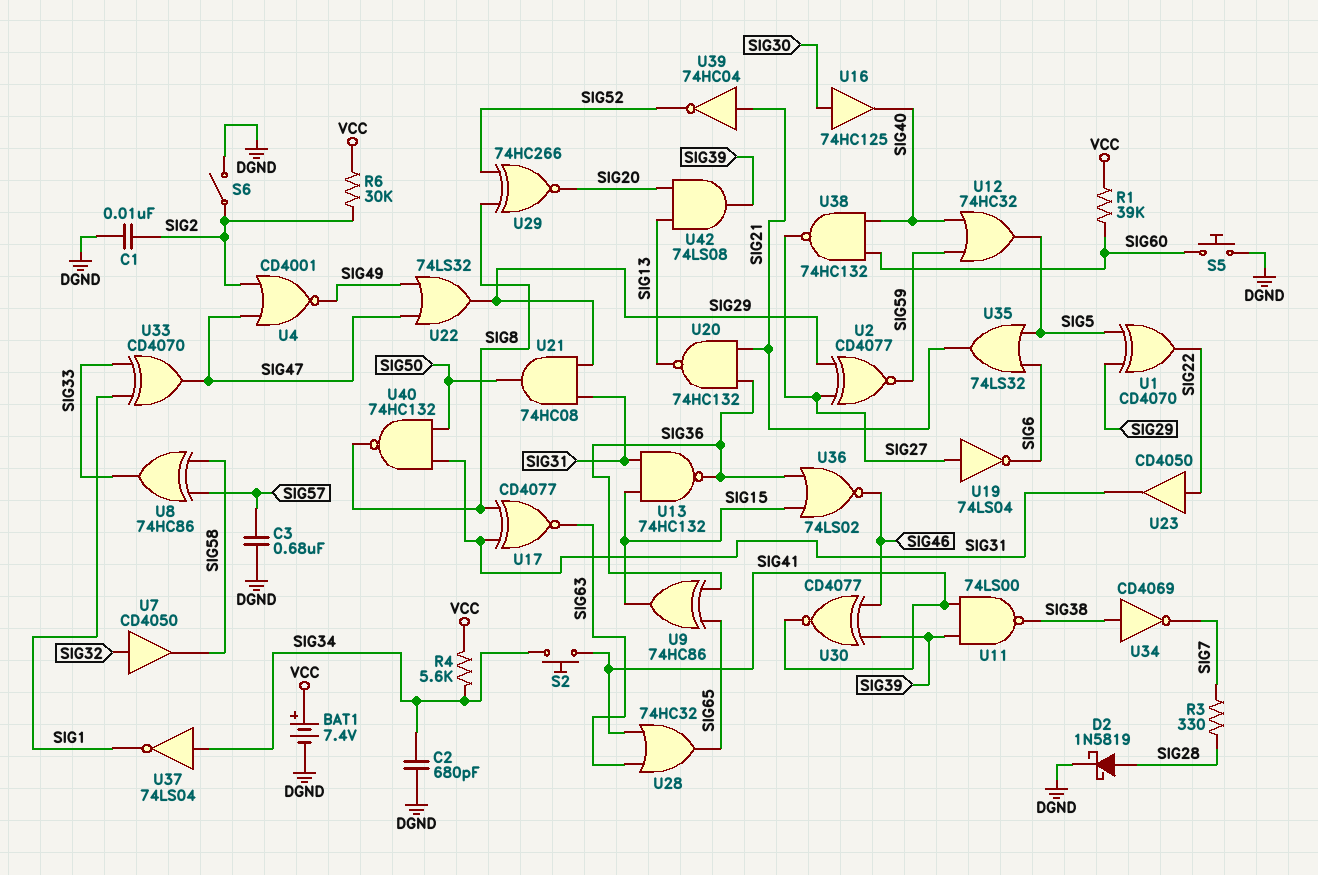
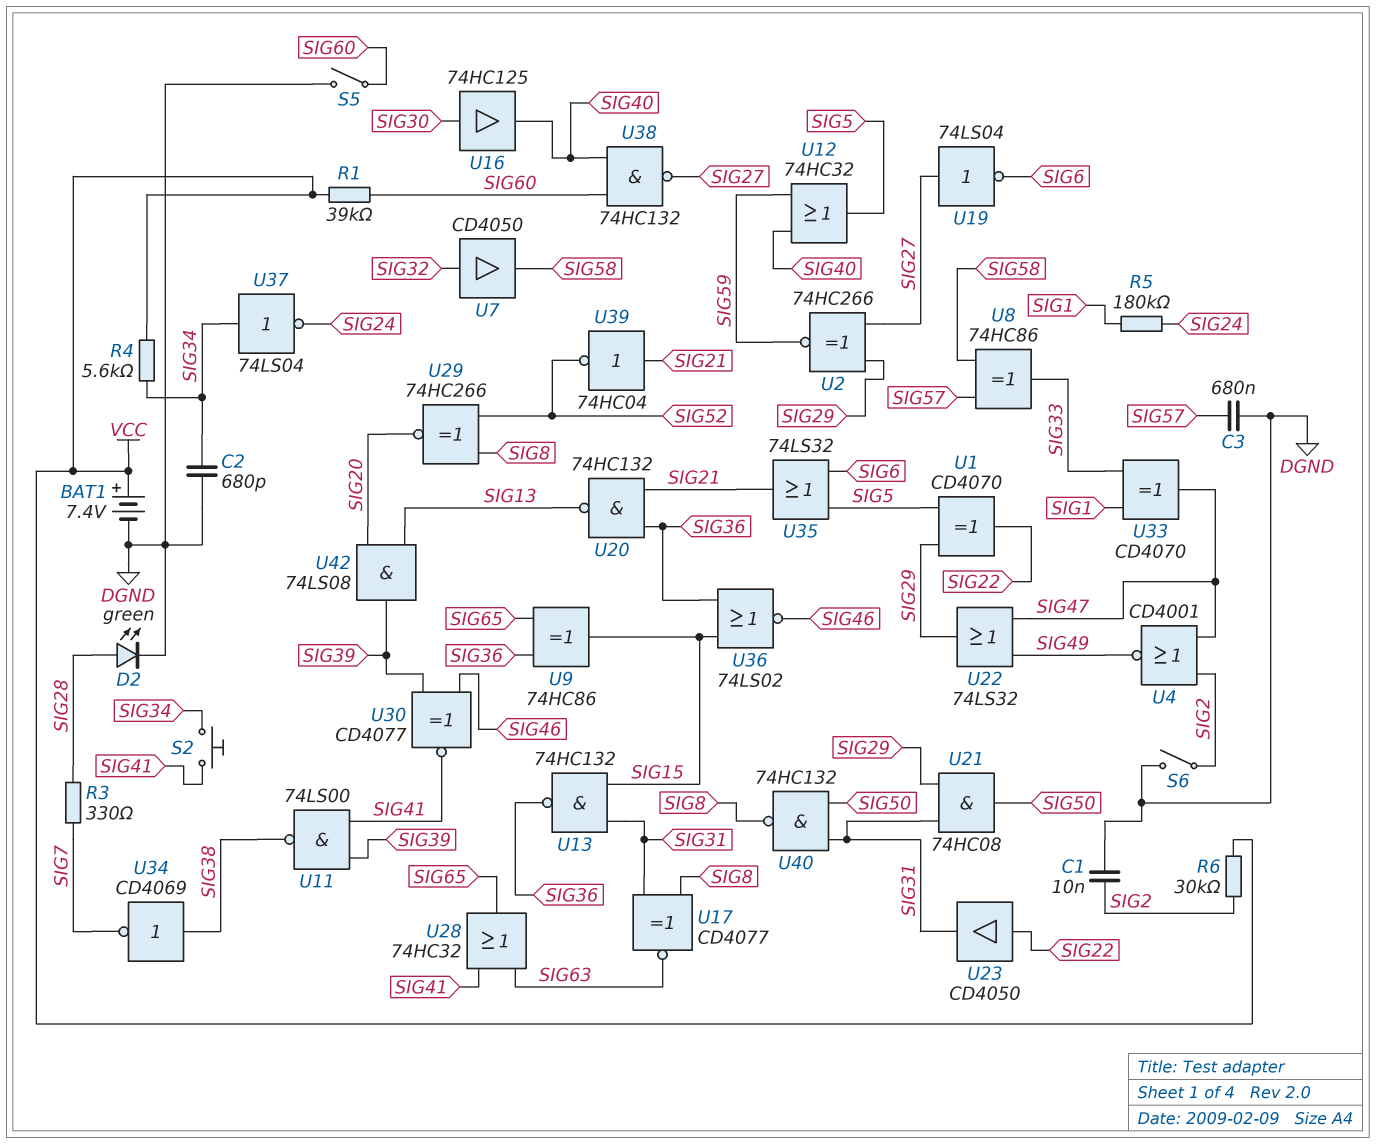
D2: schottky 1N5819 (A SIG28, K DGND) -> LED green (A SIG28, K DGND)
R5: none -> 180k (SIG1, SIG24)
S5: button (DGND, SIG60) -> switch (DGND, SIG60)
U2: XNOR CD4077 (in SIG27, in SIG29, out SIG59) -> XNOR 74HC266 (in SIG27, in SIG29, out SIG59)
U37: NOT 74LS04 (in SIG34, out SIG1) -> NOT 74LS04 (in SIG34, out SIG24)

